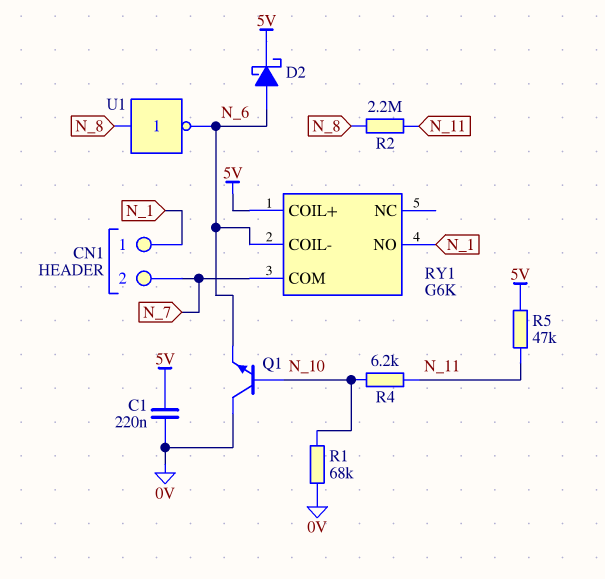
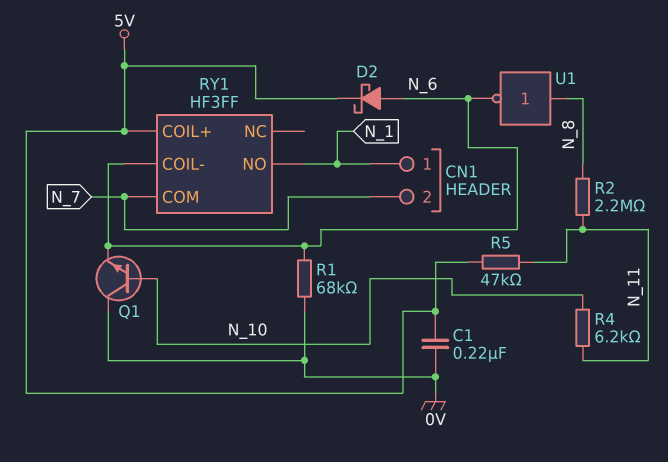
R1: 68k (0V, N_10) -> 68k (0V, N_6)
RY1: G6K -> HF3FF

